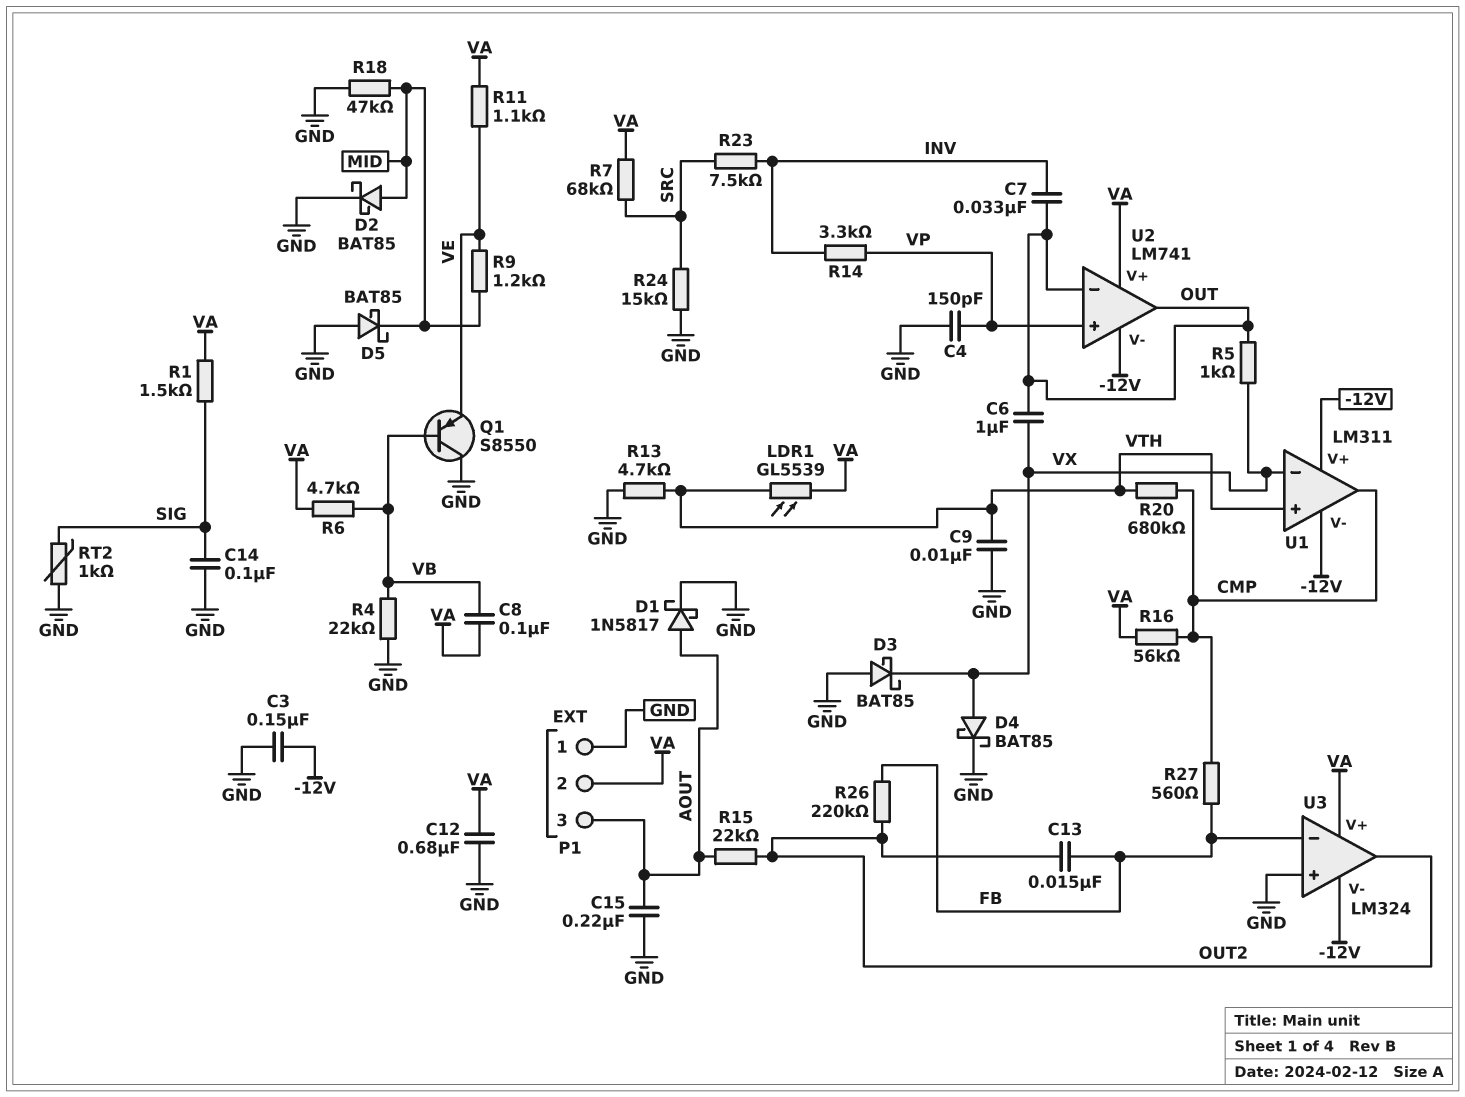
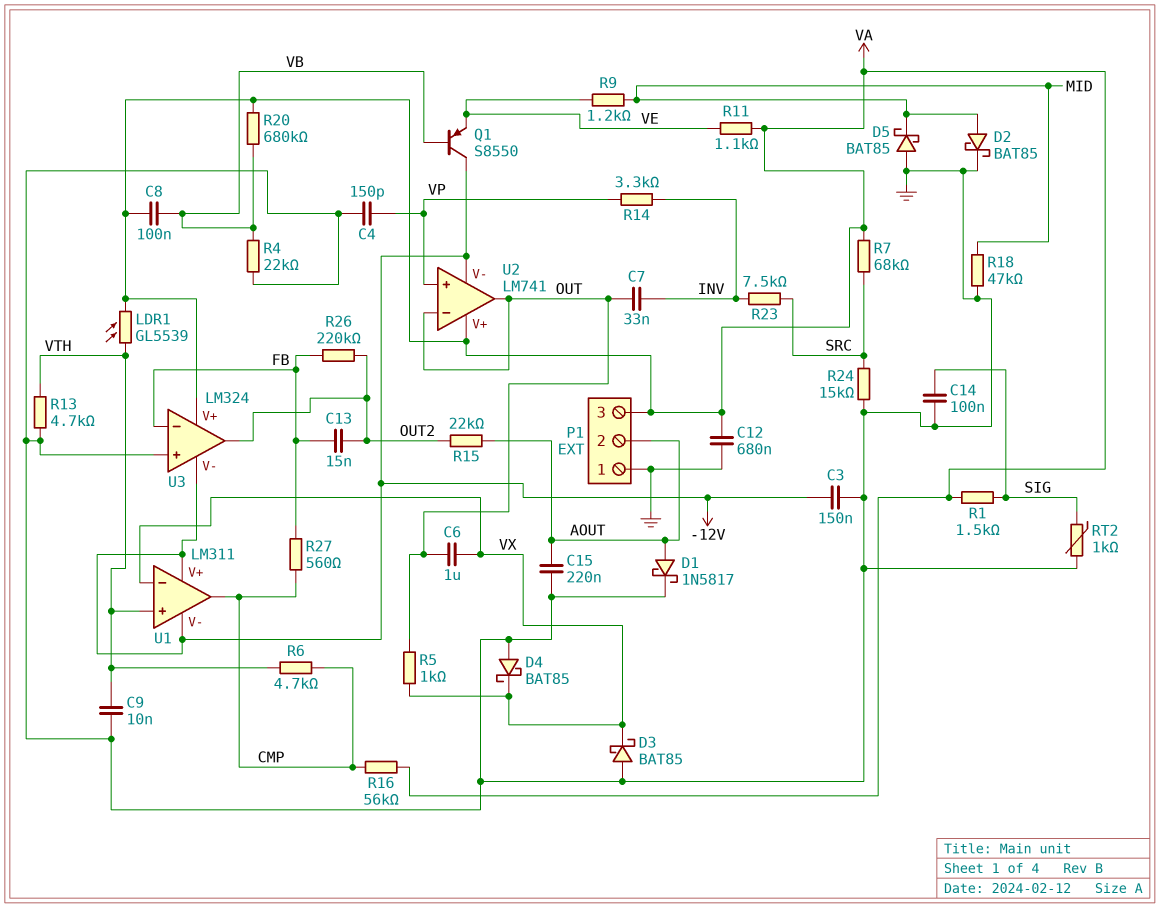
D4: schottky BAT85 (A VX, K GND) -> schottky BAT85 (A GND, K VX)
P1 pin 2: VA -> AOUT
P1 pin 3: AOUT -> VA
Q1: PNP S8550 (B VB, C GND, E VE) -> PNP S8550 (B VB, C -12V, E VE)
R6: 4.7k (VA, VB) -> 4.7k (CMP, VTH)
R20: 680k (CMP, VTH) -> 680k (VA, VB)

